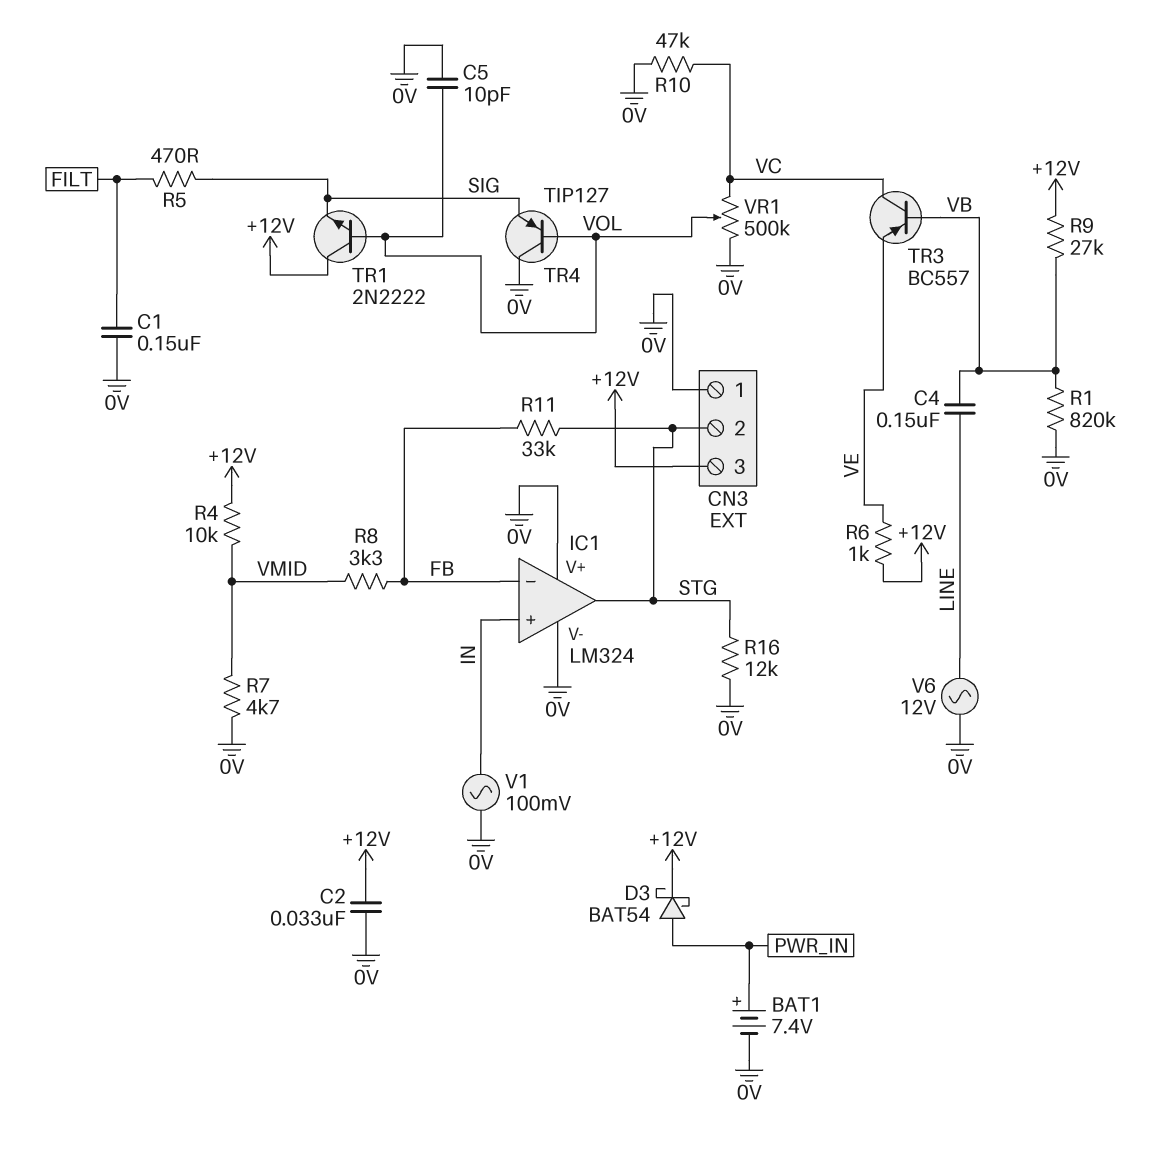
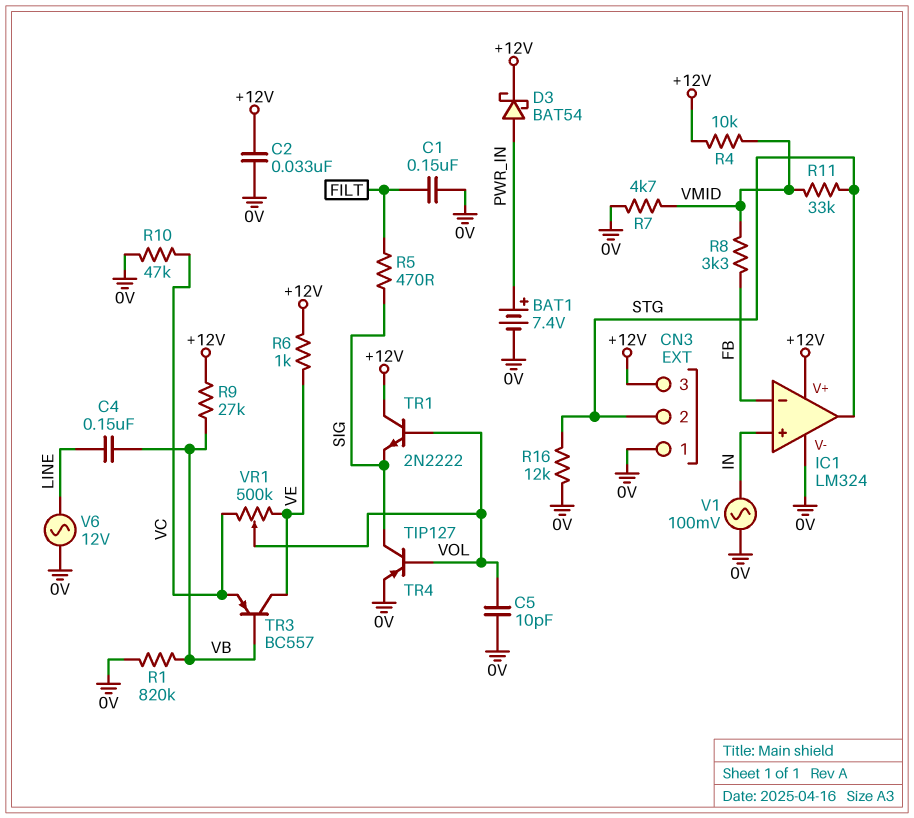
IC1 pin V+: 0V -> +12V
R11: 33k (FB, STG) -> 33k (STG, VMID)
TR3: PNP BC557 (B VB, C VC, E VE) -> PNP BC557 (B VB, C VE, E VC)
TR4: PNP TIP127 (B VOL, C 0V, E SIG) -> PNP TIP127 (B VOL, C SIG, E 0V)
VR1: 500k (0V, VC, wiper VOL) -> 500k (VC, VE, wiper VOL)

